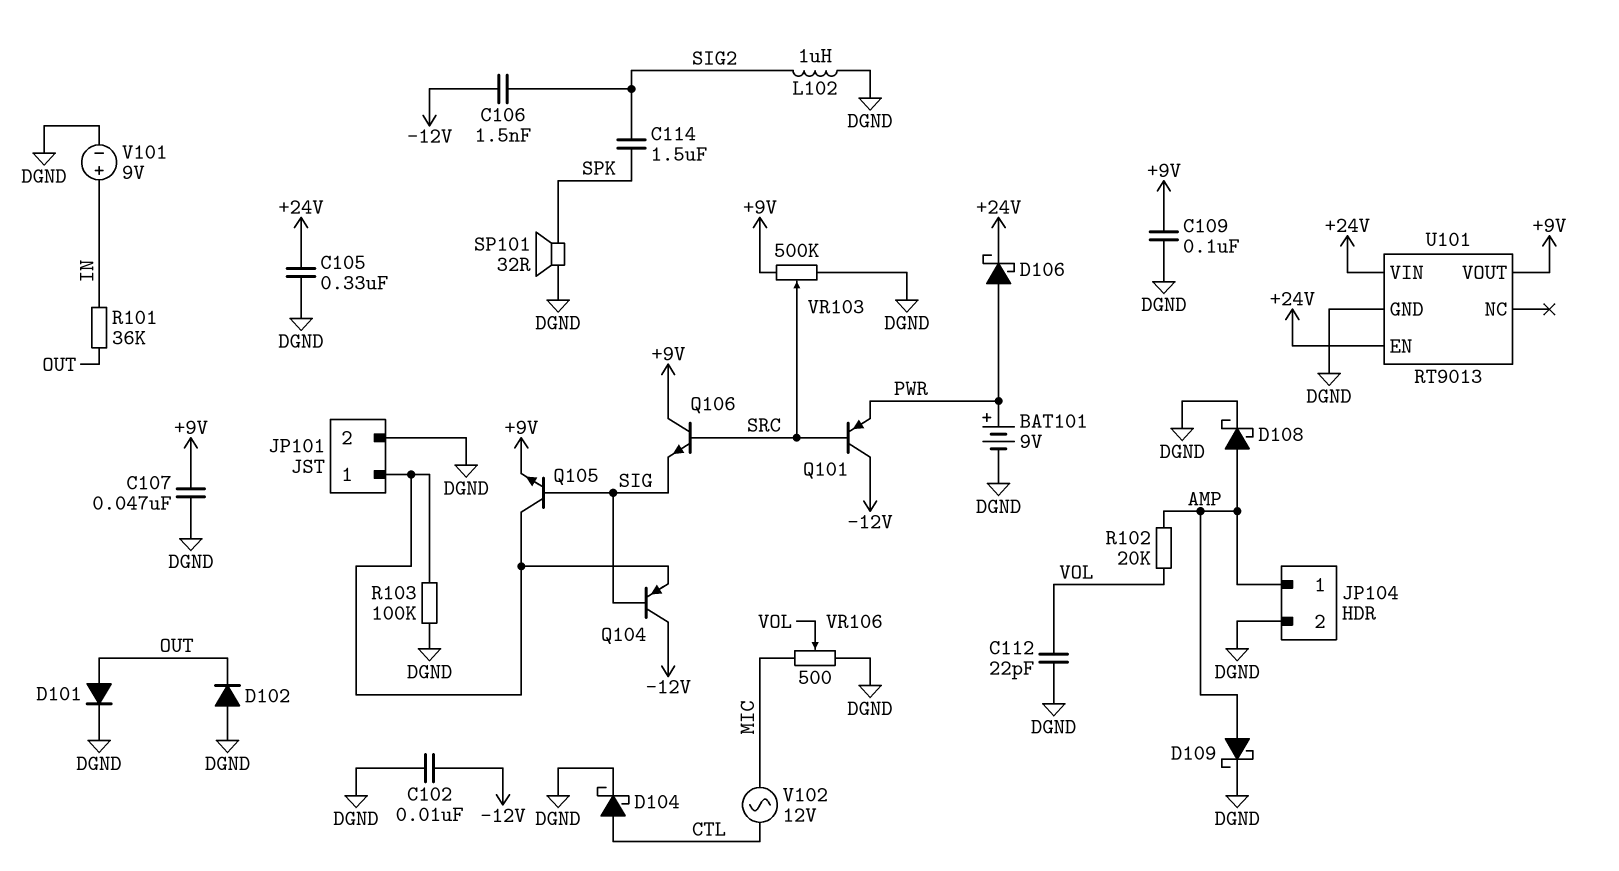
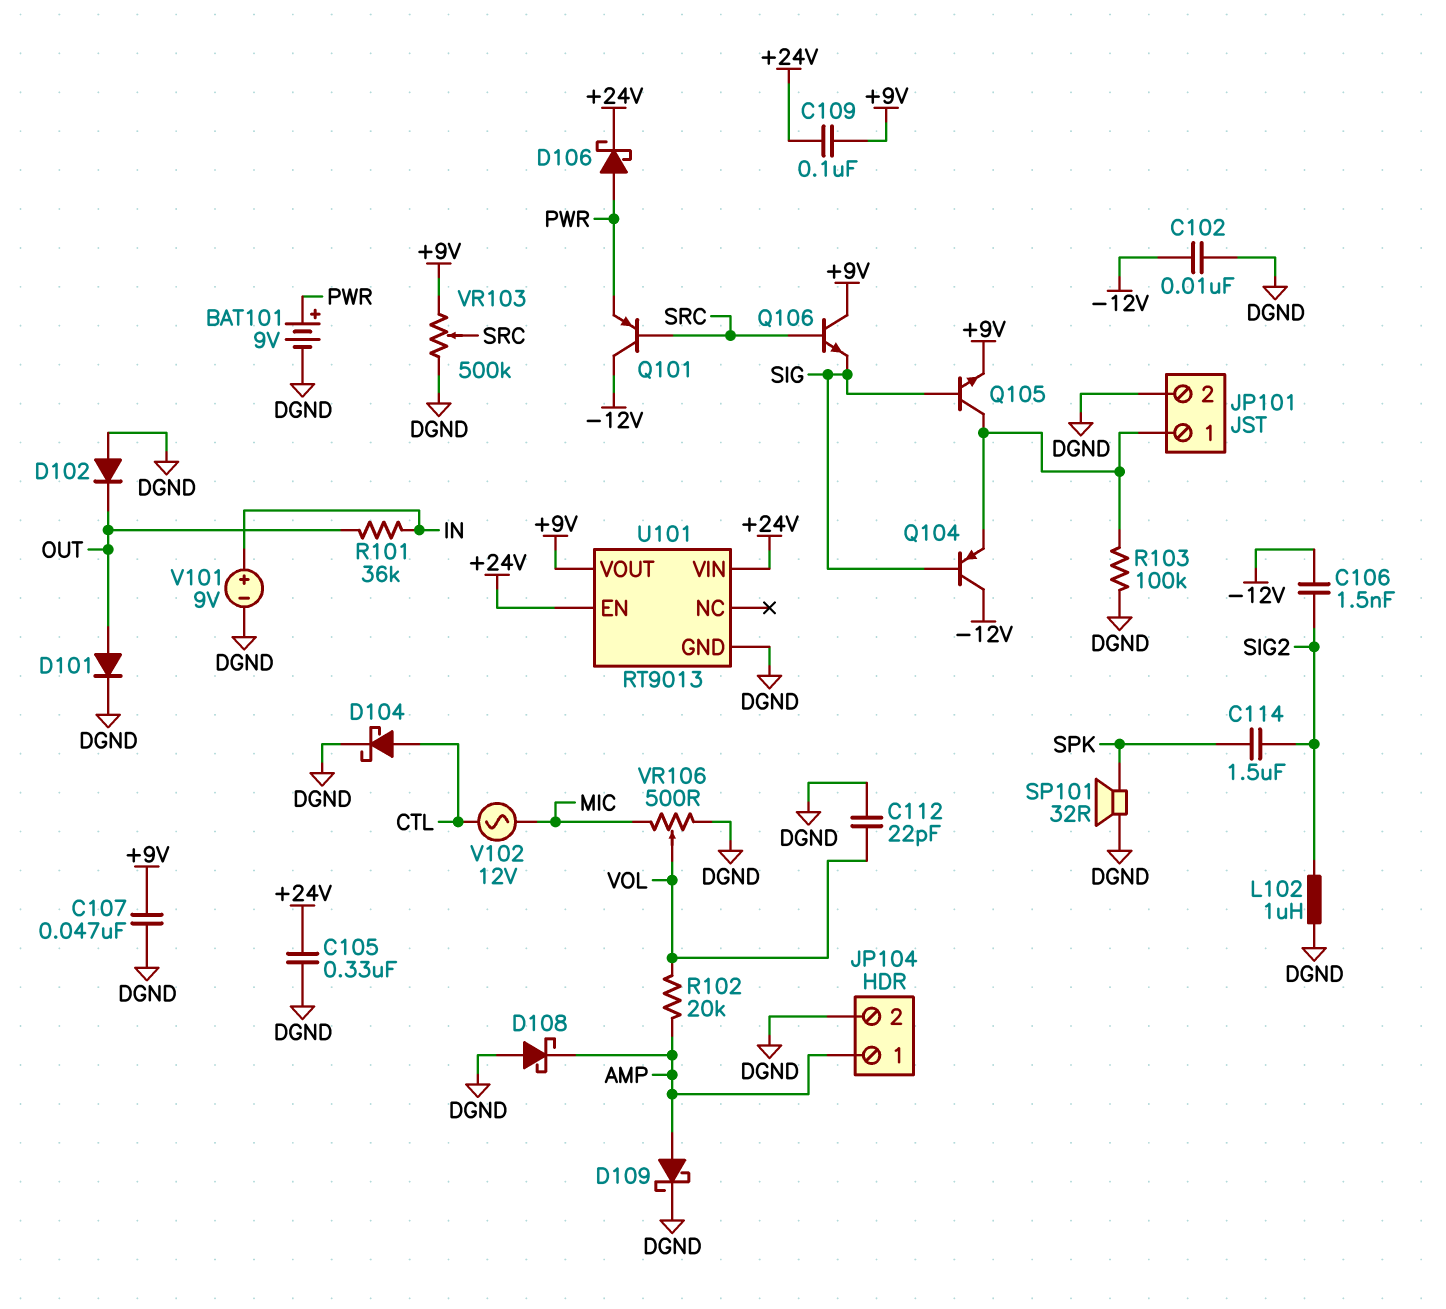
C109: 100nF (+9V, DGND) -> 100nF (+9V, +24V)
D108: schottky (A AMP, K DGND) -> schottky (A DGND, K AMP)

